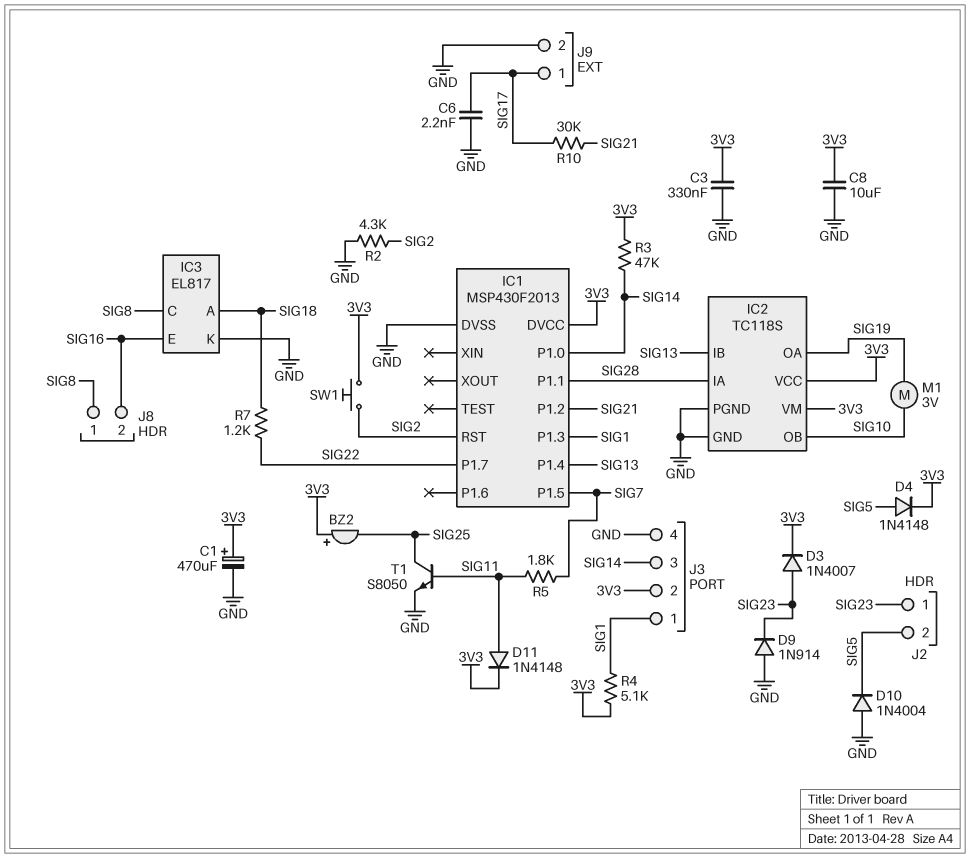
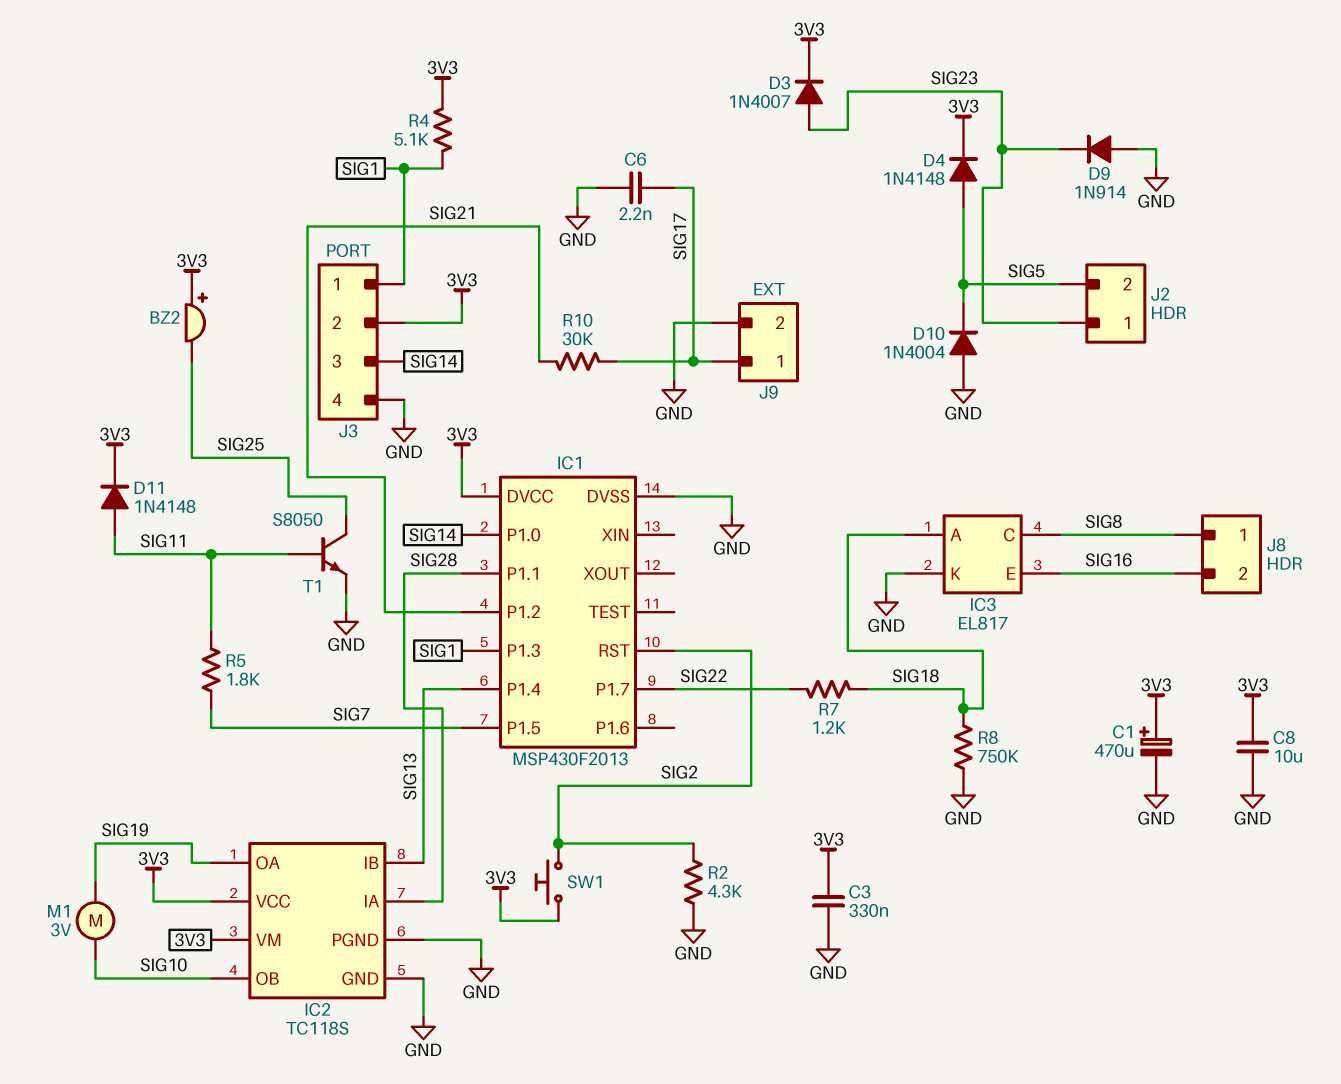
R3: 47k (3V3, SIG14) -> none
R8: none -> 750k (GND, SIG18)

